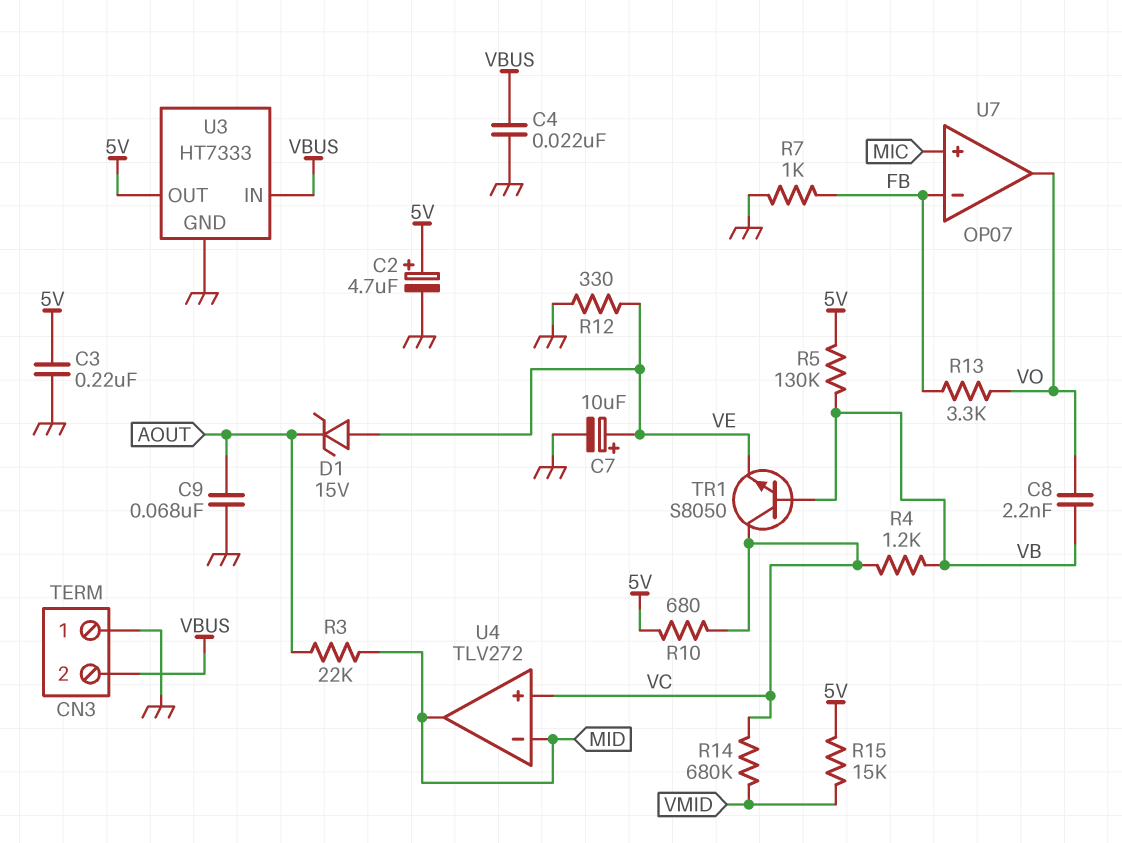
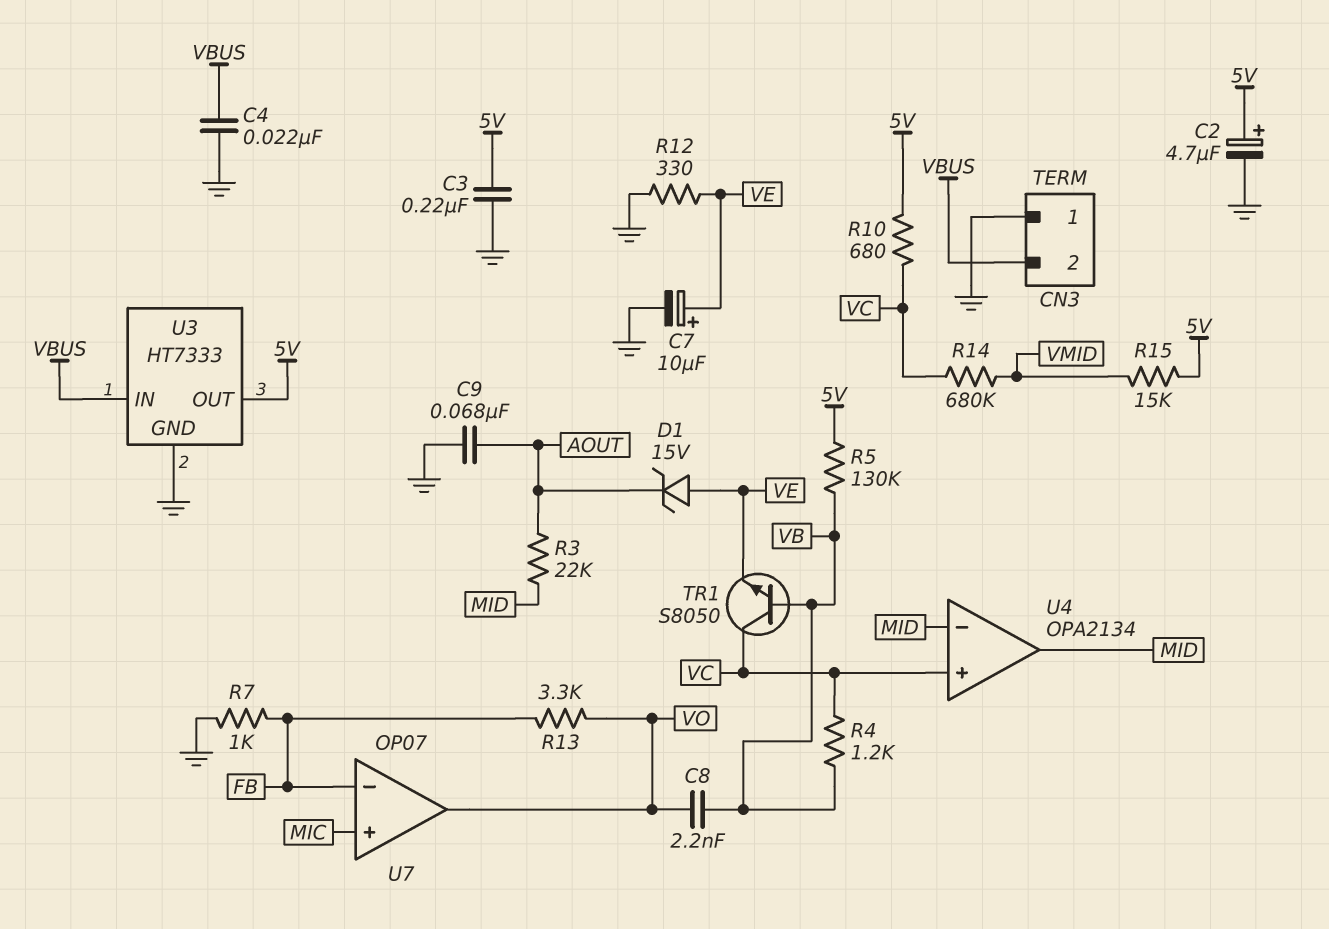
U4: TLV272 -> OPA2134

